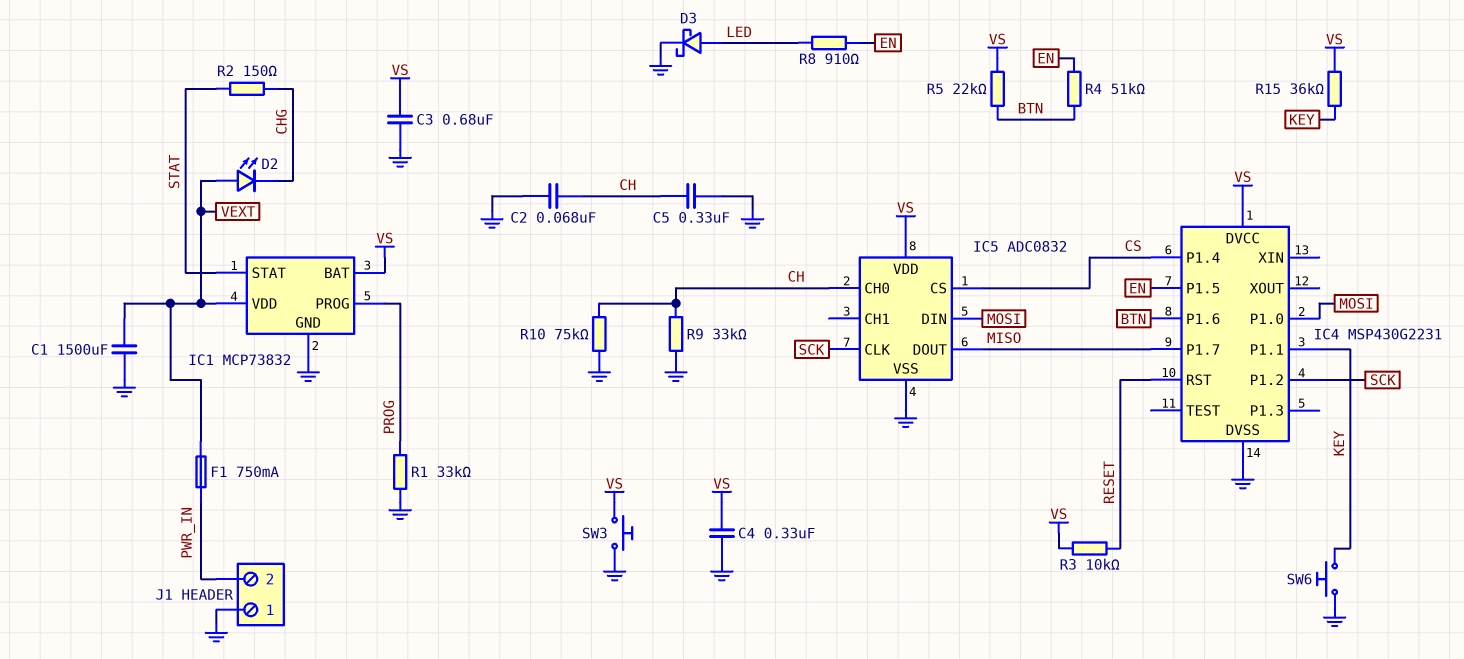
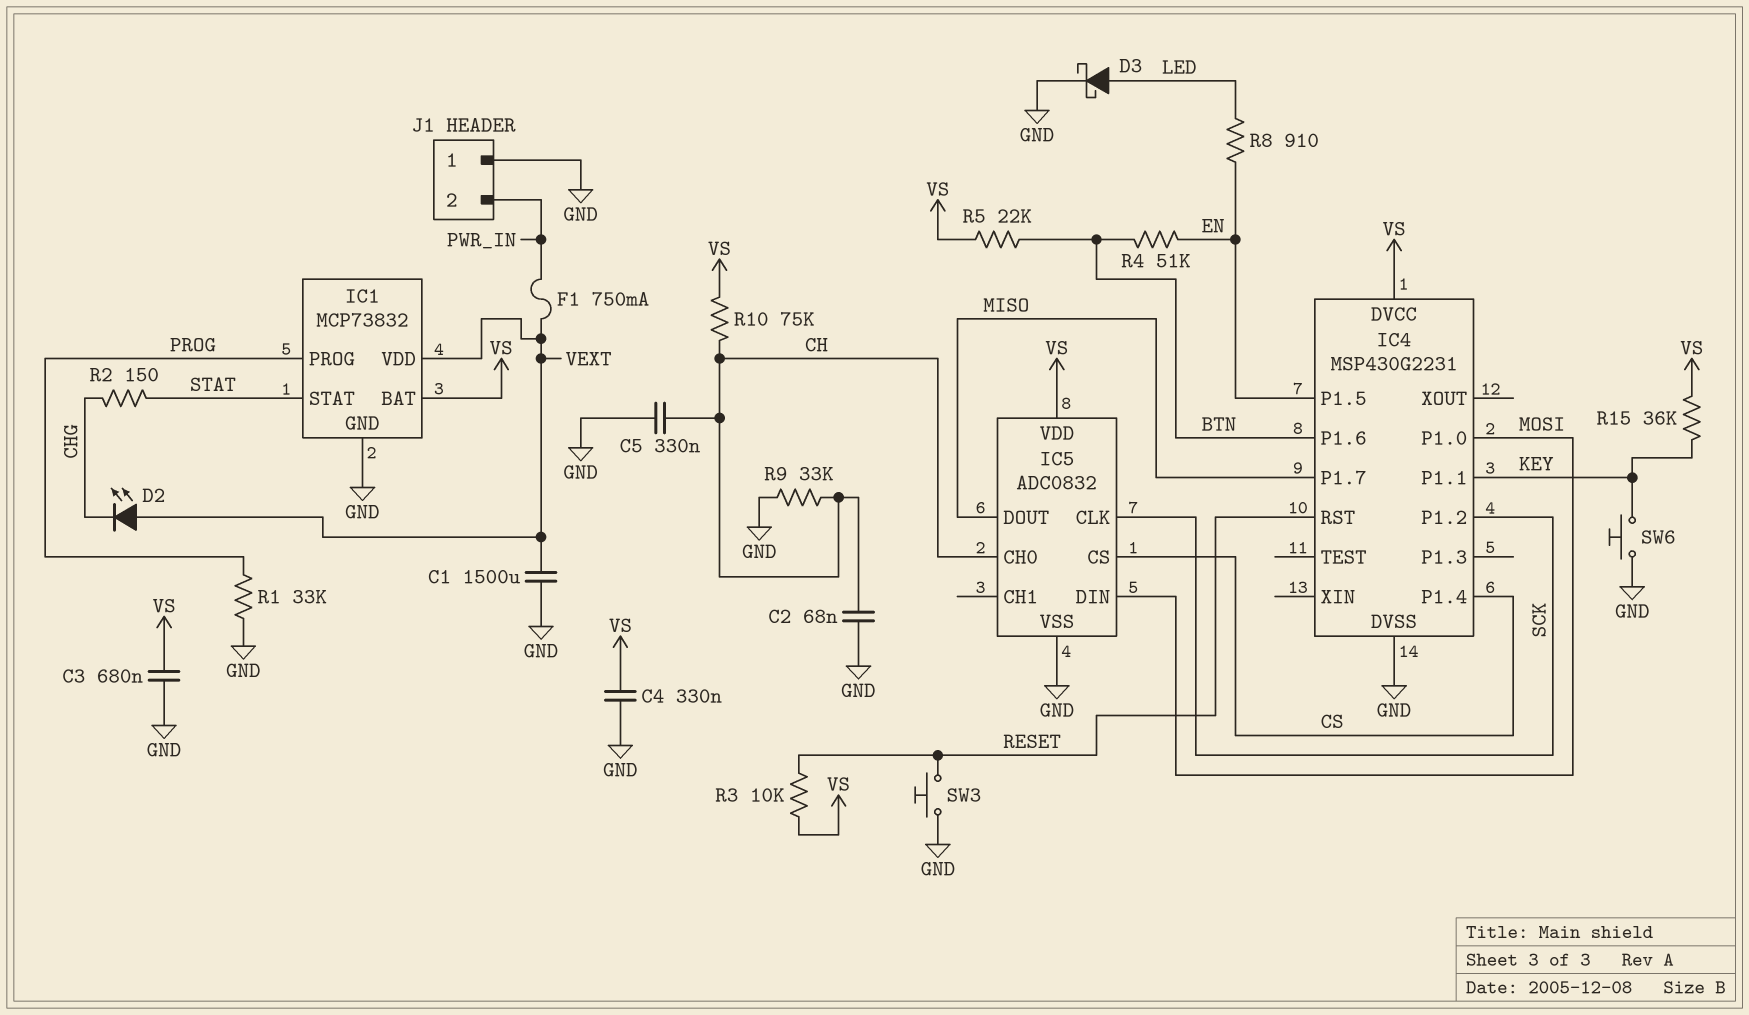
R10: 75k (CH, GND) -> 75k (CH, VS)
SW3: button (GND, VS) -> button (GND, RESET)

